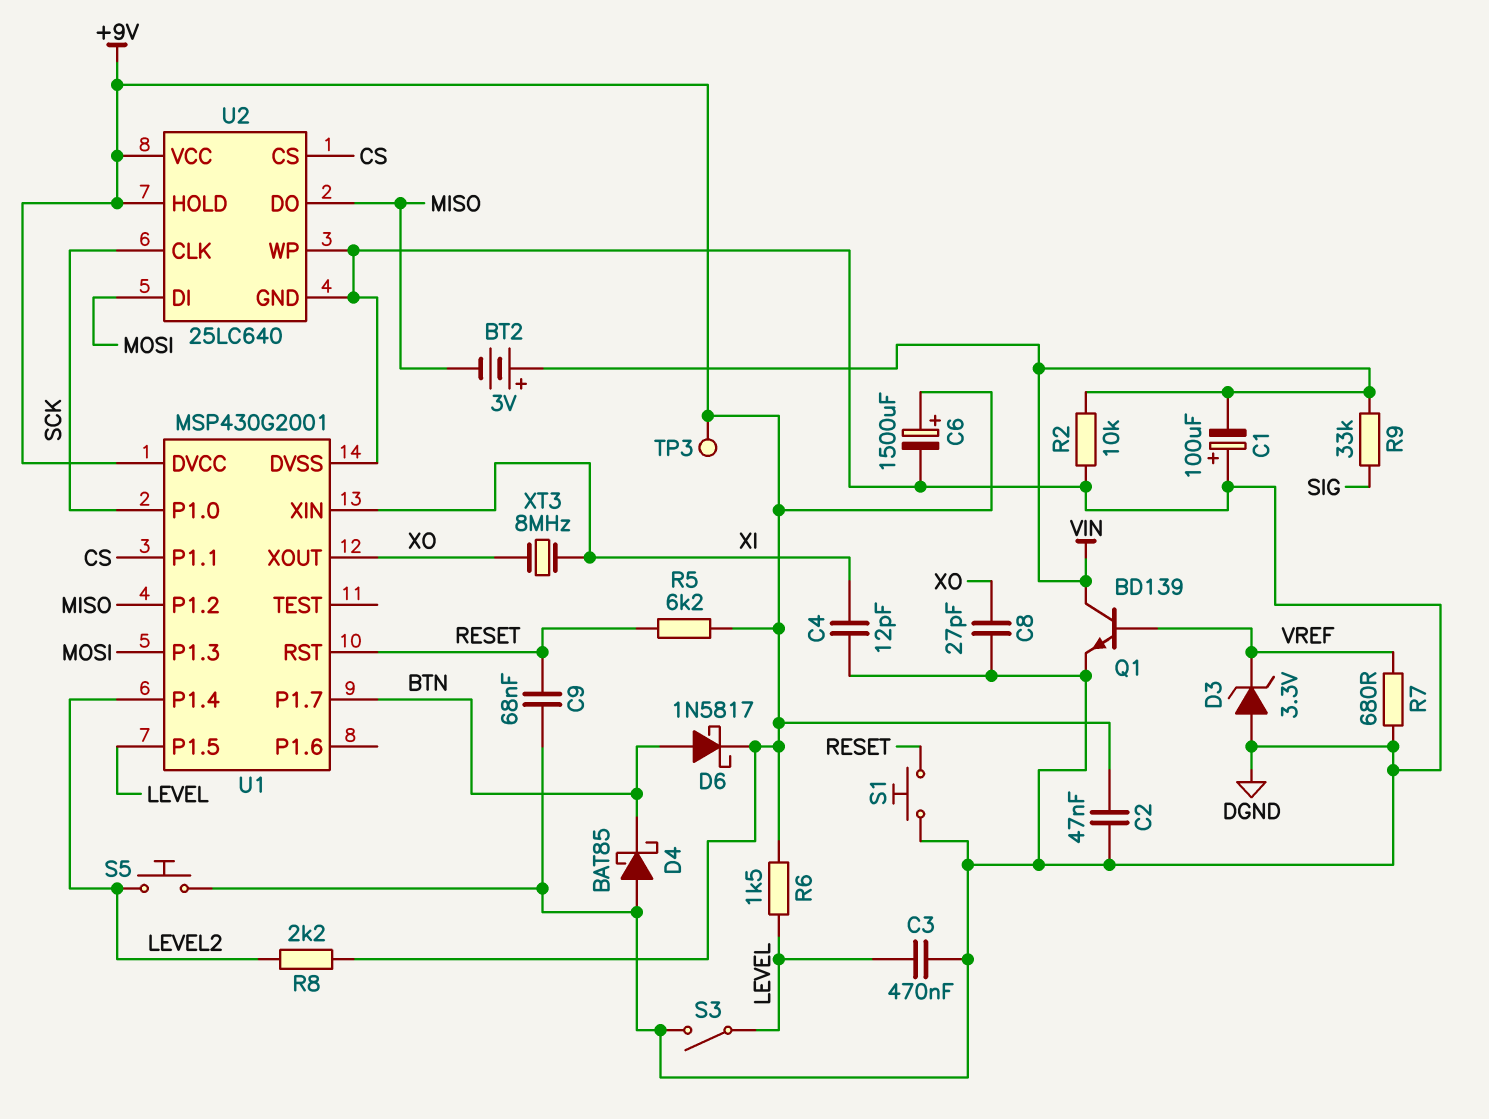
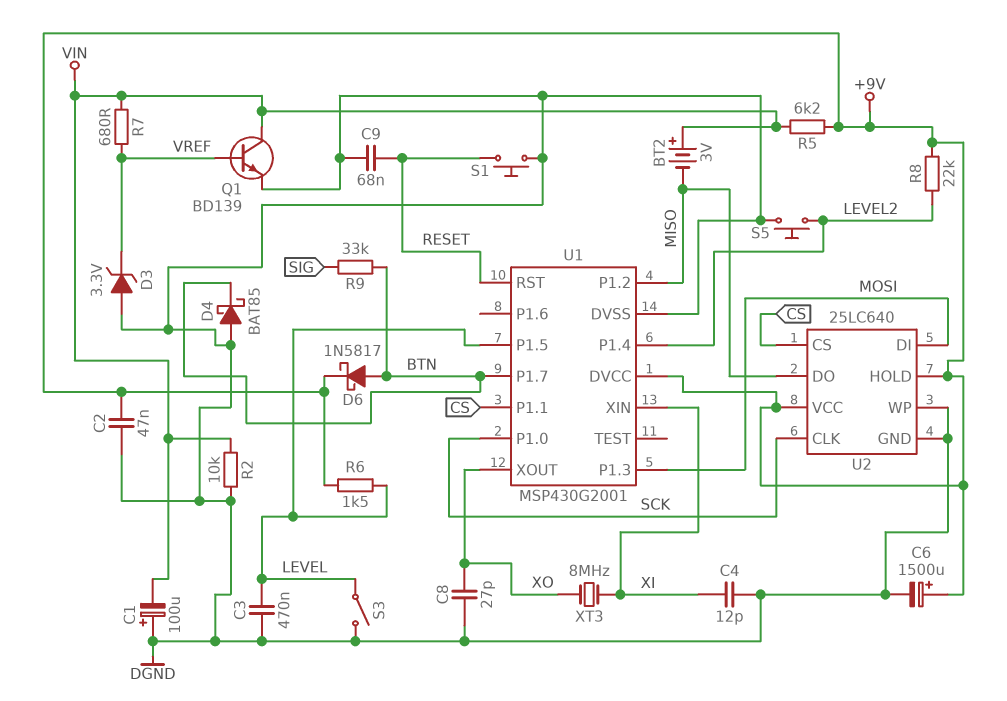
R5: 6.2k (+9V, RESET) -> 6.2k (+9V, VIN)
R7: 680 (DGND, VREF) -> 680 (VIN, VREF)
R8: 2.2k (+9V, LEVEL2) -> 22k (+9V, LEVEL2)
R9: 33k (SIG, VIN) -> 33k (BTN, SIG)
TP3: test point (+9V) -> none

